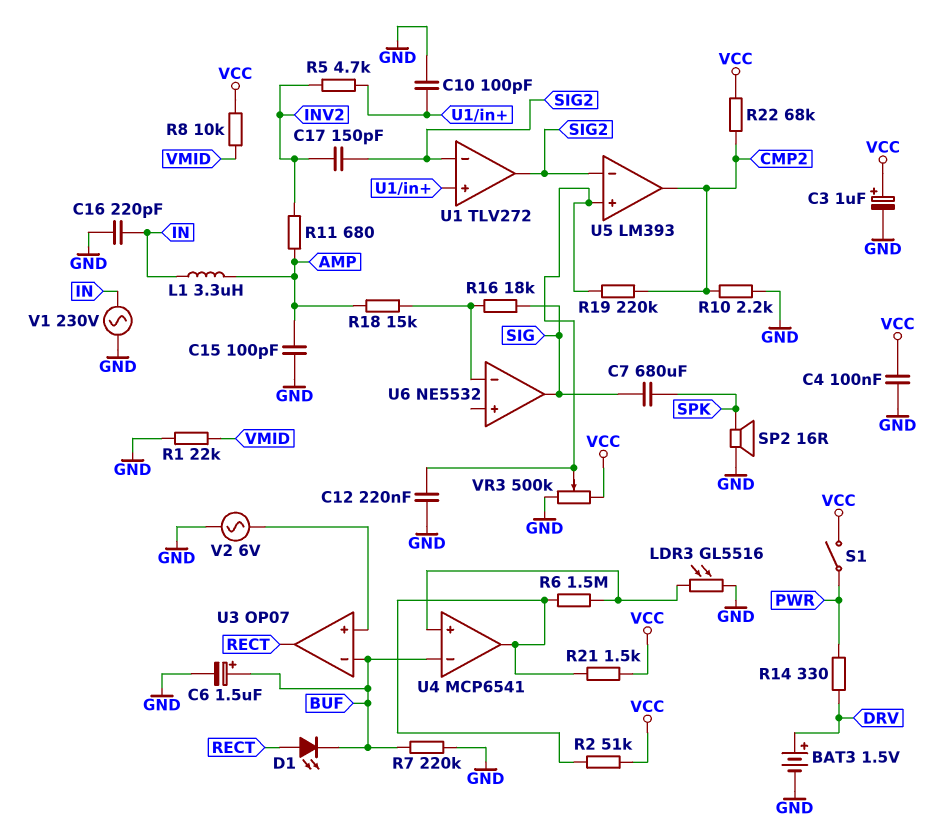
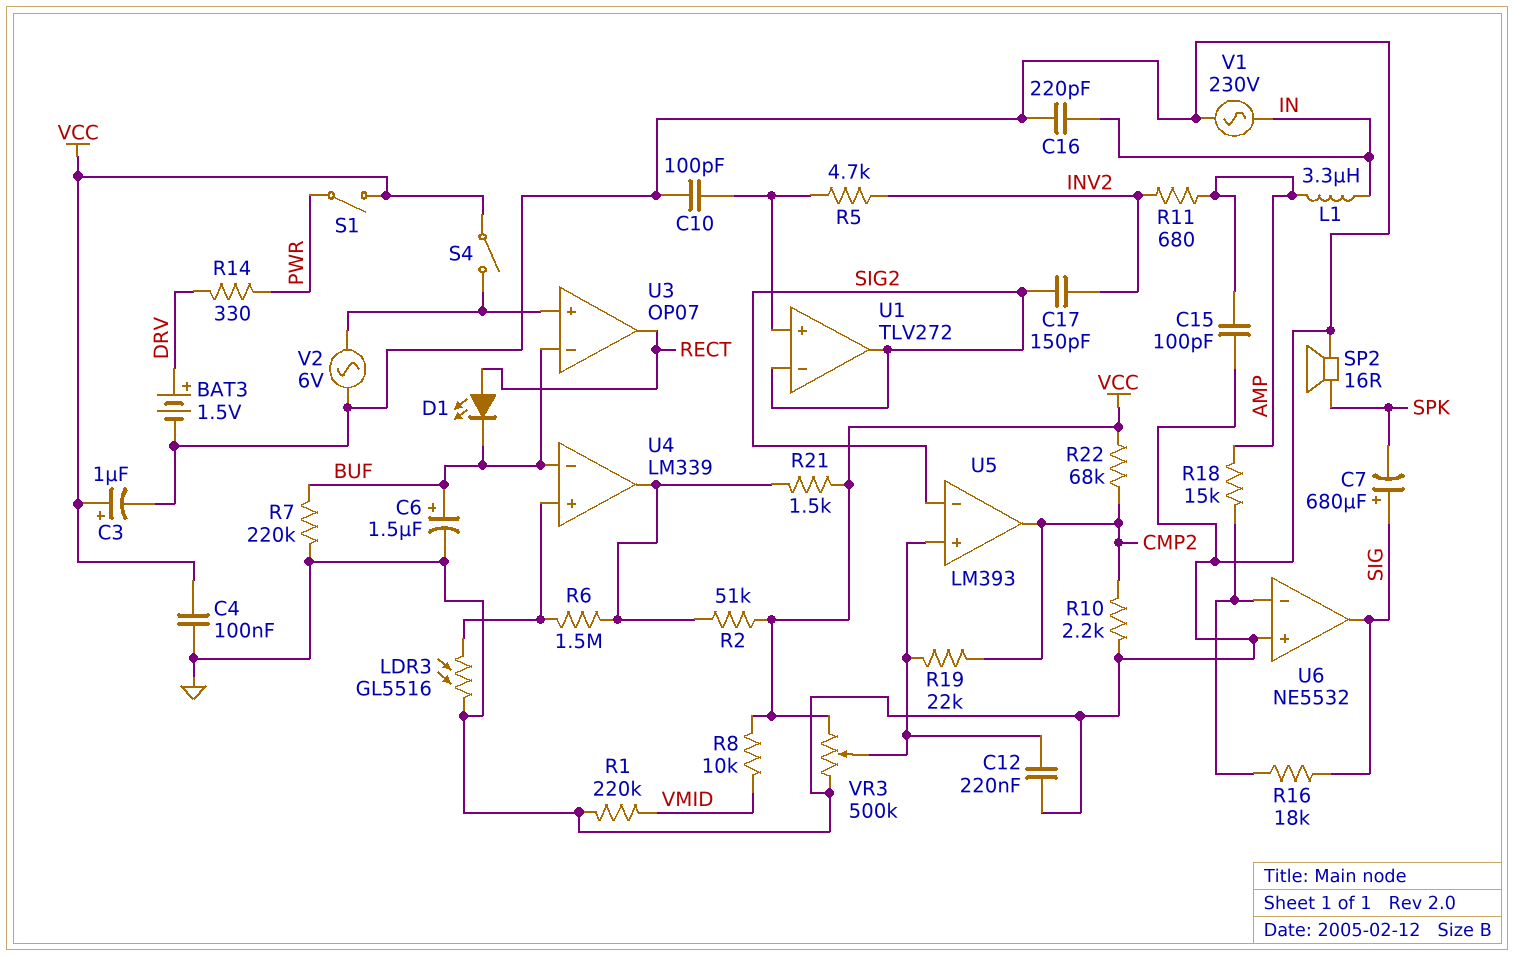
C7: 680uF (SIG, SPK) -> 680uF (plus SIG, minus SPK)
R1: 22k (GND, VMID) -> 220k (GND, VMID)
R19: 220k (CMP2, U5/in+) -> 22k (CMP2, U5/in+)
S4: none -> switch (U3/in+, VCC)
U4: MCP6541 -> LM339
U6 pin in+: none -> GND

